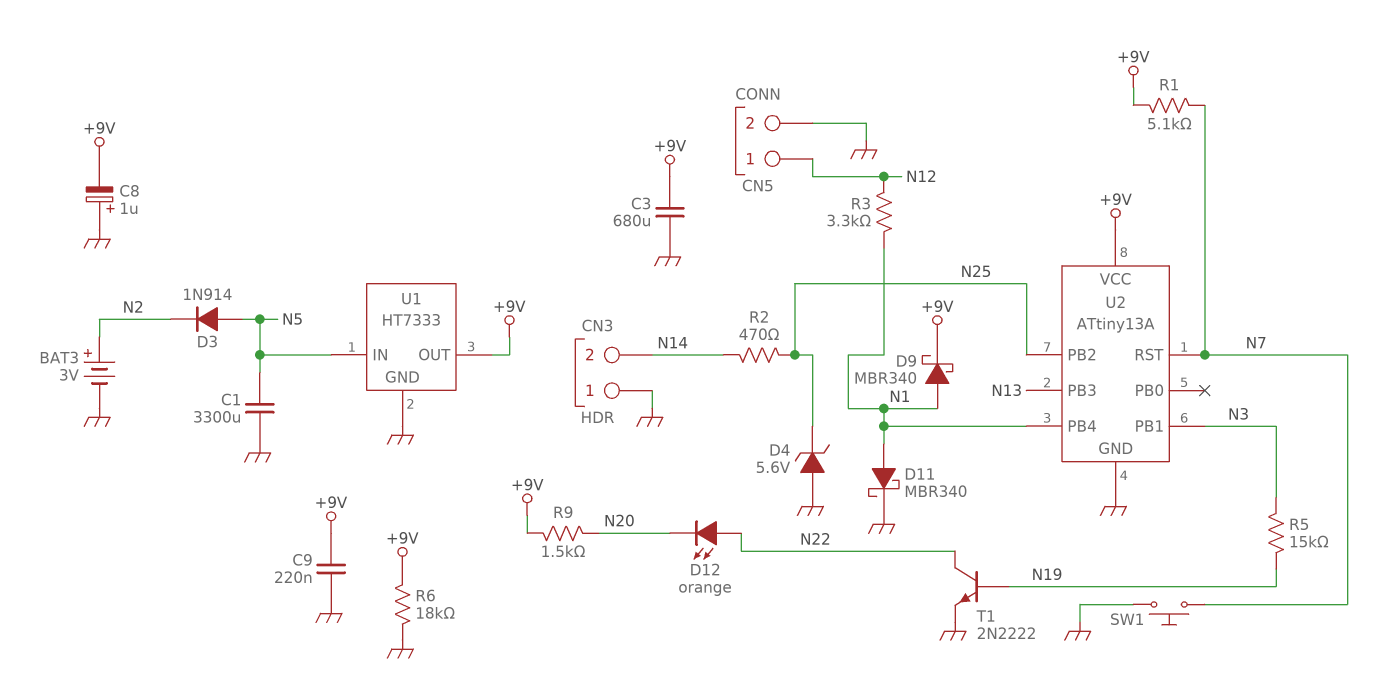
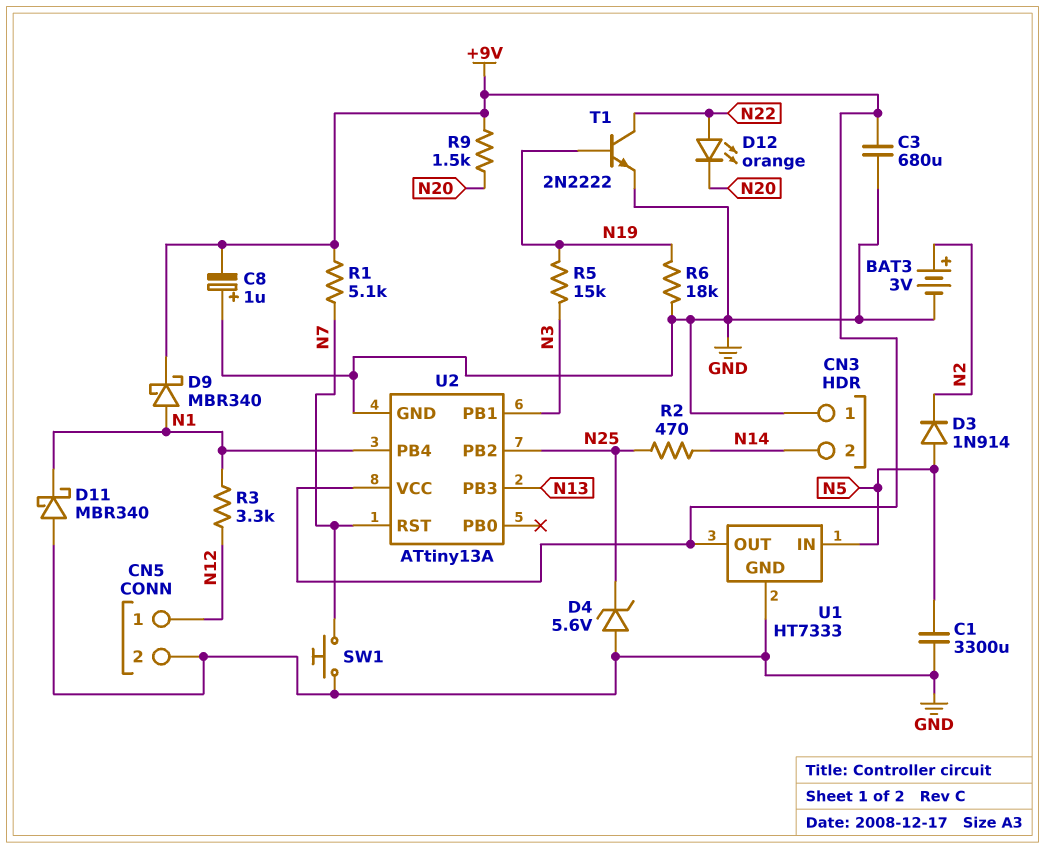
C9: 220nF (+9V, GND) -> none
D11: schottky MBR340 (A N1, K GND) -> schottky MBR340 (A GND, K N1)
R6: 18k (+9V, GND) -> 18k (GND, N19)

